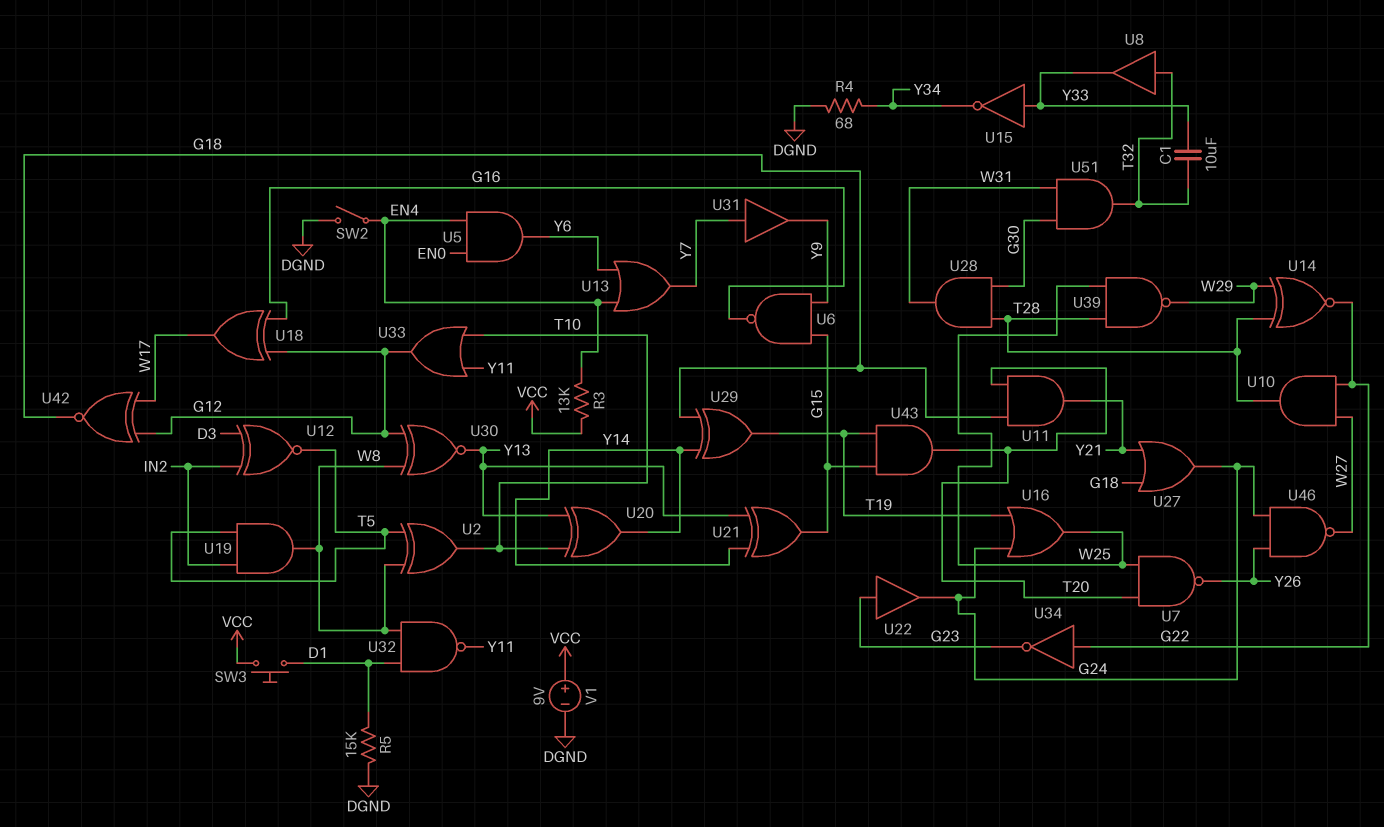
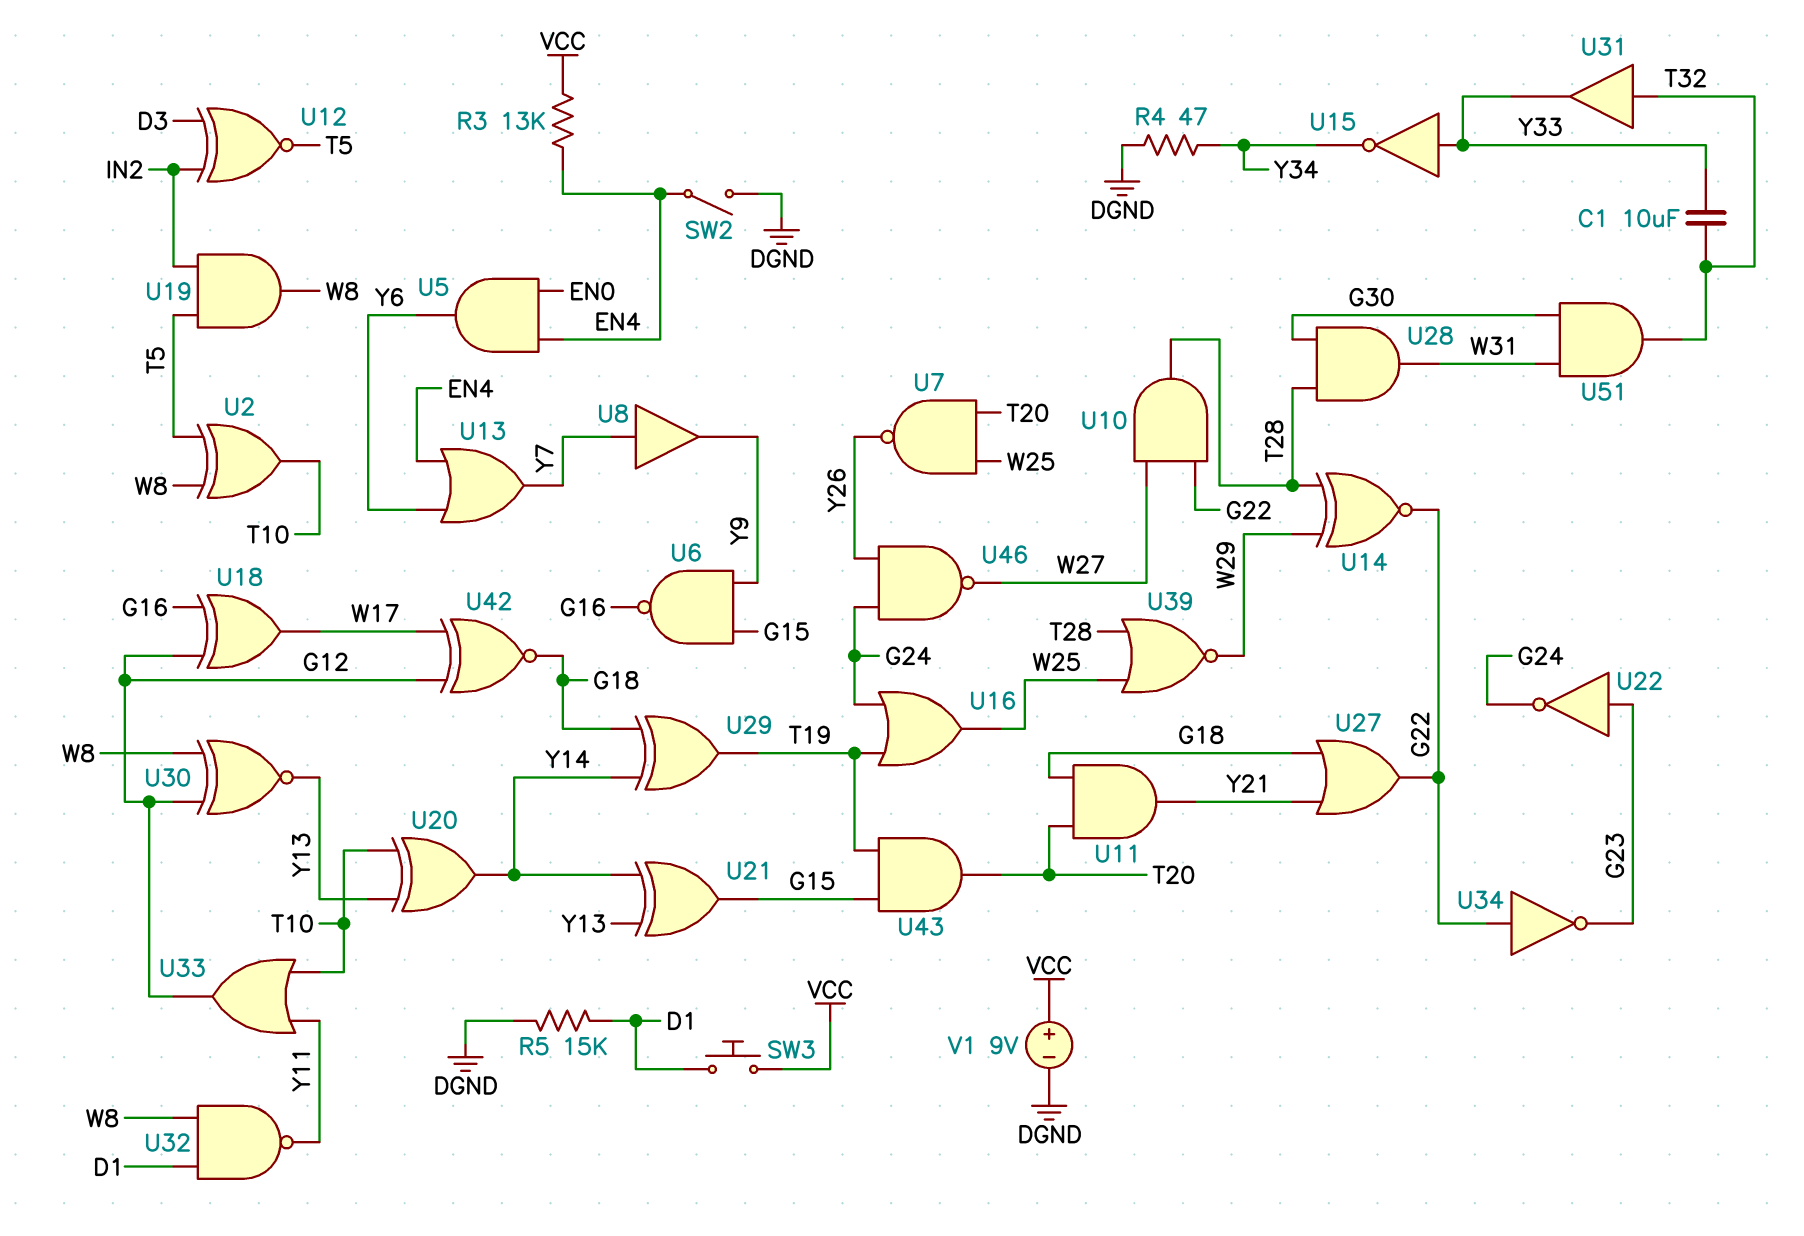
R4: 68 (DGND, Y34) -> 47 (DGND, Y34)
U8: buffer (in T32, out Y33) -> buffer (in Y7, out Y9)
U22: buffer (in G23, out G24) -> NOT (in G23, out G24)
U27: OR (in G18, in Y21, out G24) -> OR (in G18, in Y21, out G22)
U31: buffer (in Y7, out Y9) -> buffer (in T32, out Y33)
U39: NAND (in T28, in W25, out W29) -> NOR (in T28, in W25, out W29)

